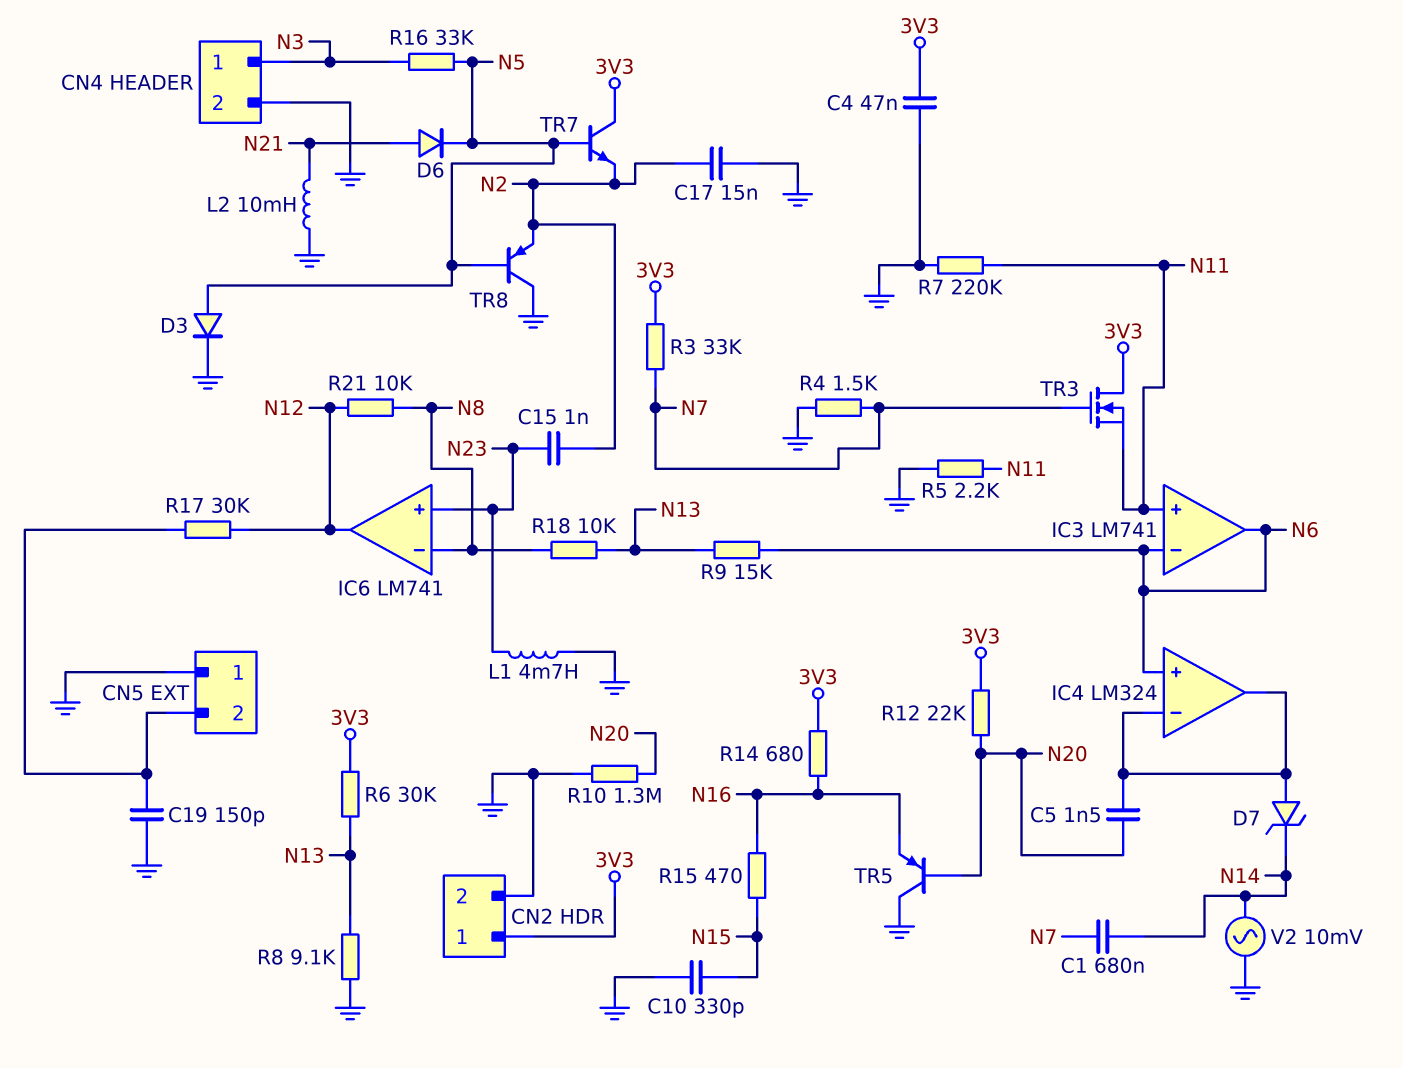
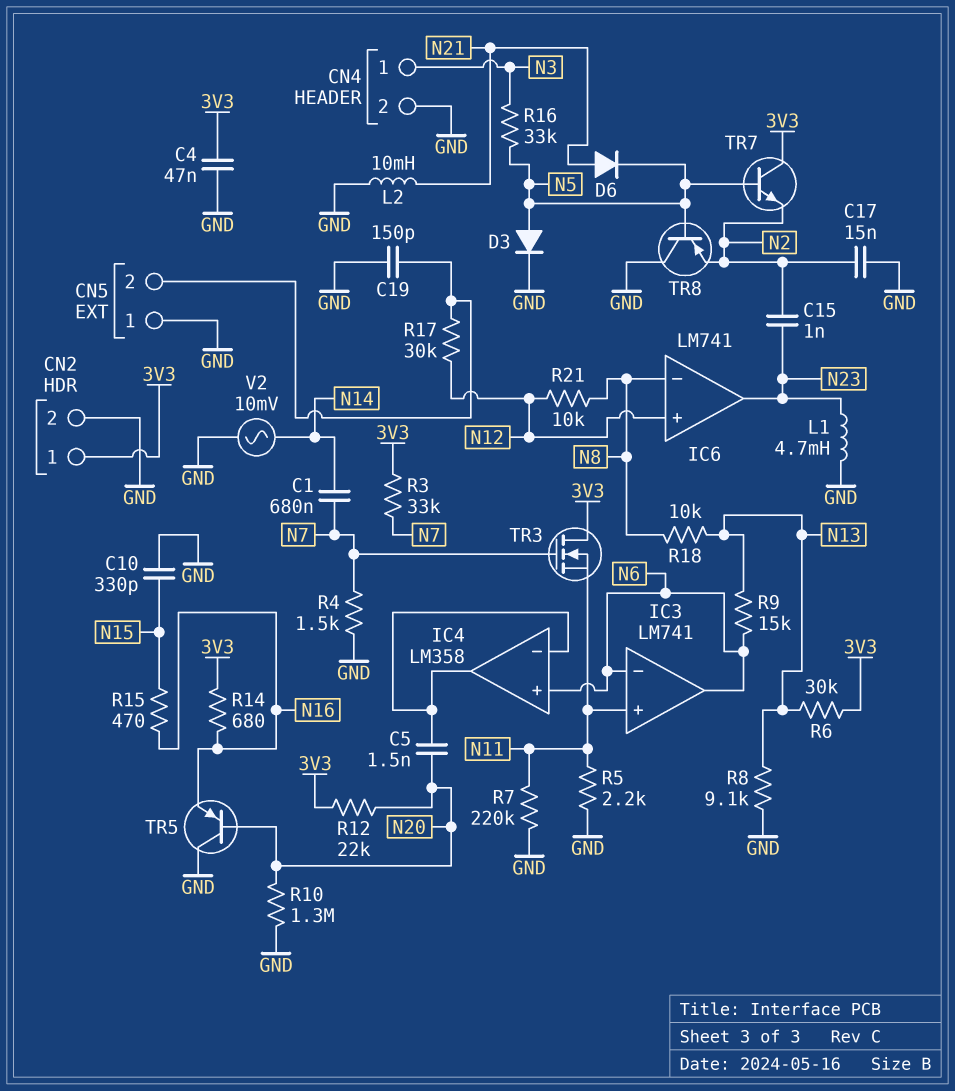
D7: zener (A IC4/in-, K N14) -> none
IC4: LM324 -> LM358
IC6 pin in+: N23 -> N12
IC6 pin out: N12 -> N23

